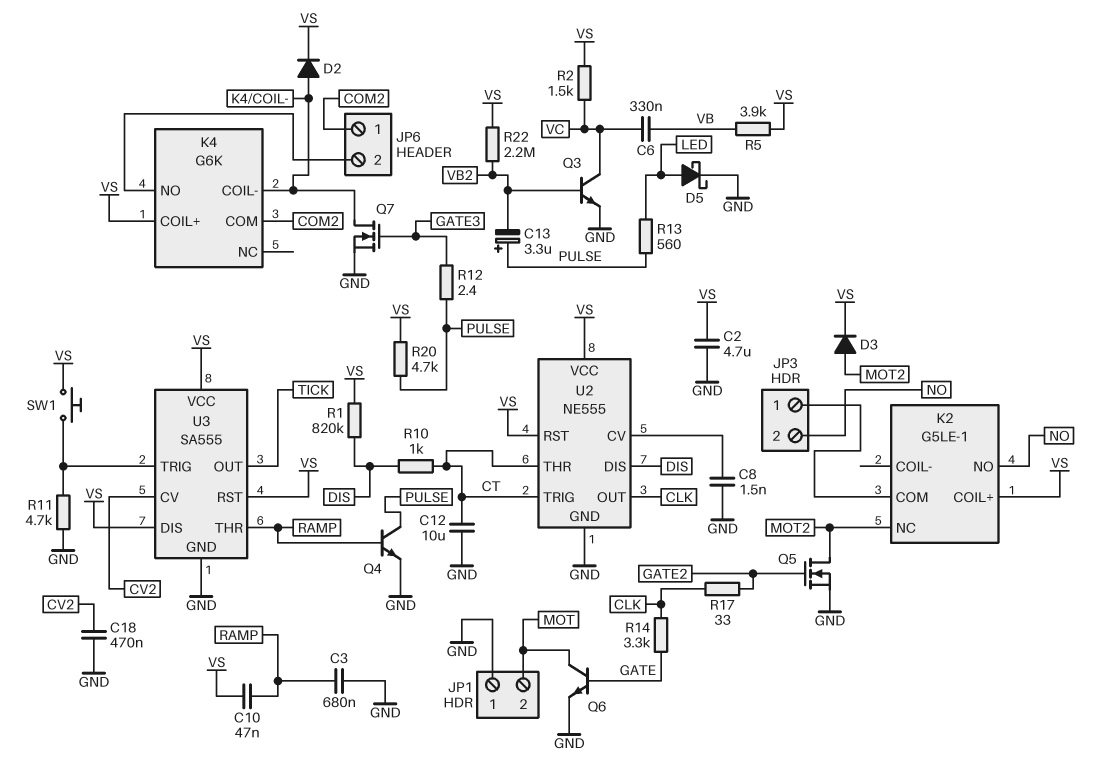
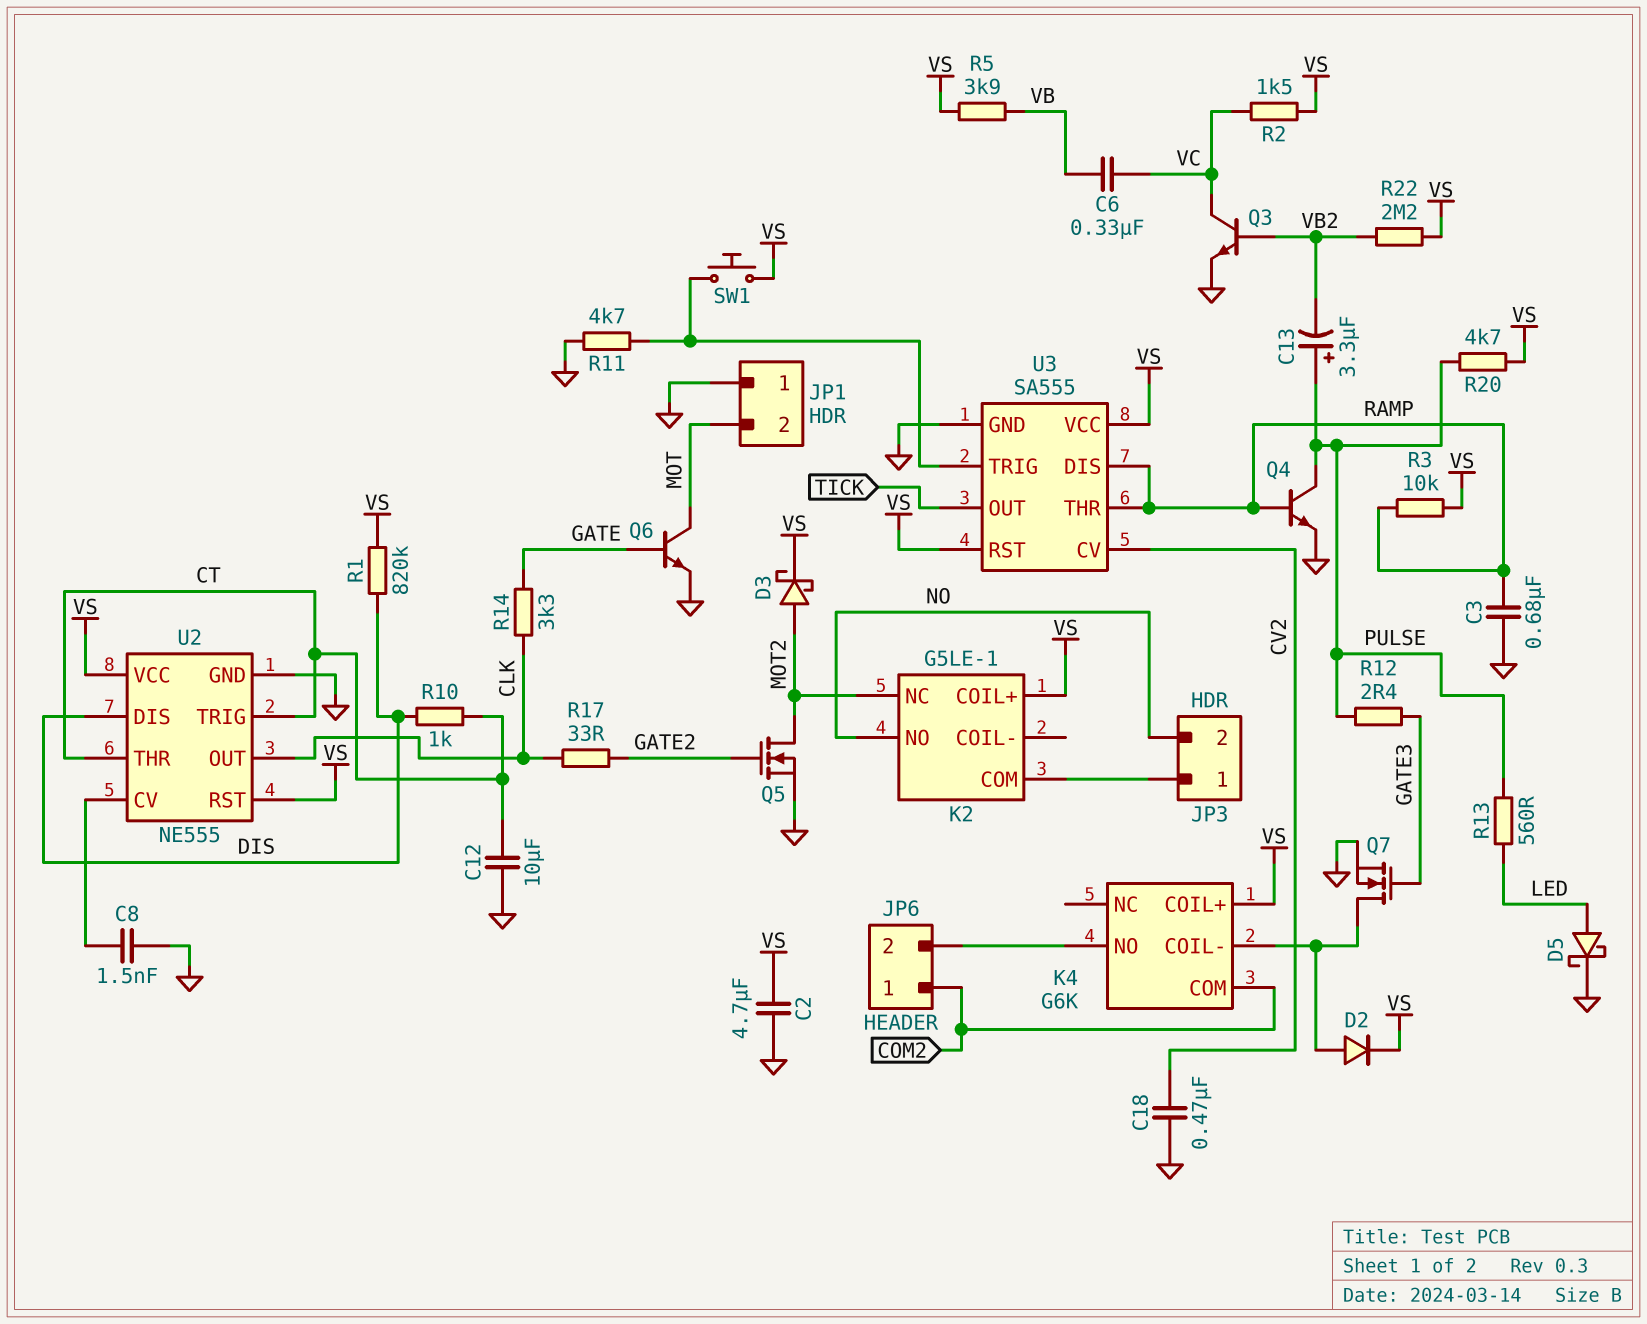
C10: 47nF (RAMP, VS) -> none
D3: diode (A MOT2, K VS) -> schottky (A MOT2, K VS)
R3: none -> 10k (RAMP, VS)
U3 pin DIS: VS -> RAMP

